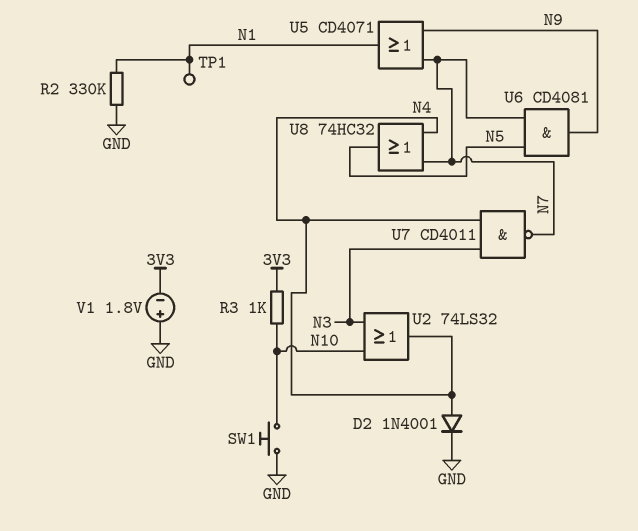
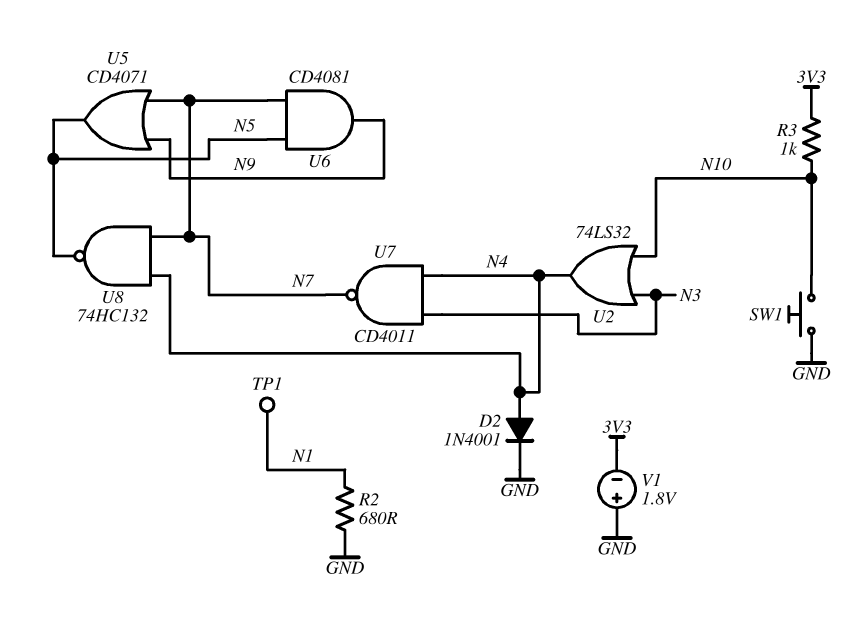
R2: 330k (GND, N1) -> 680 (GND, N1)
U5: OR CD4071 (in N7, in N9, out N1) -> OR CD4071 (in N7, in N9, out N5)
U8: OR 74HC32 (in N4, in N7, out N5) -> NAND 74HC132 (in N4, in N7, out N5)

